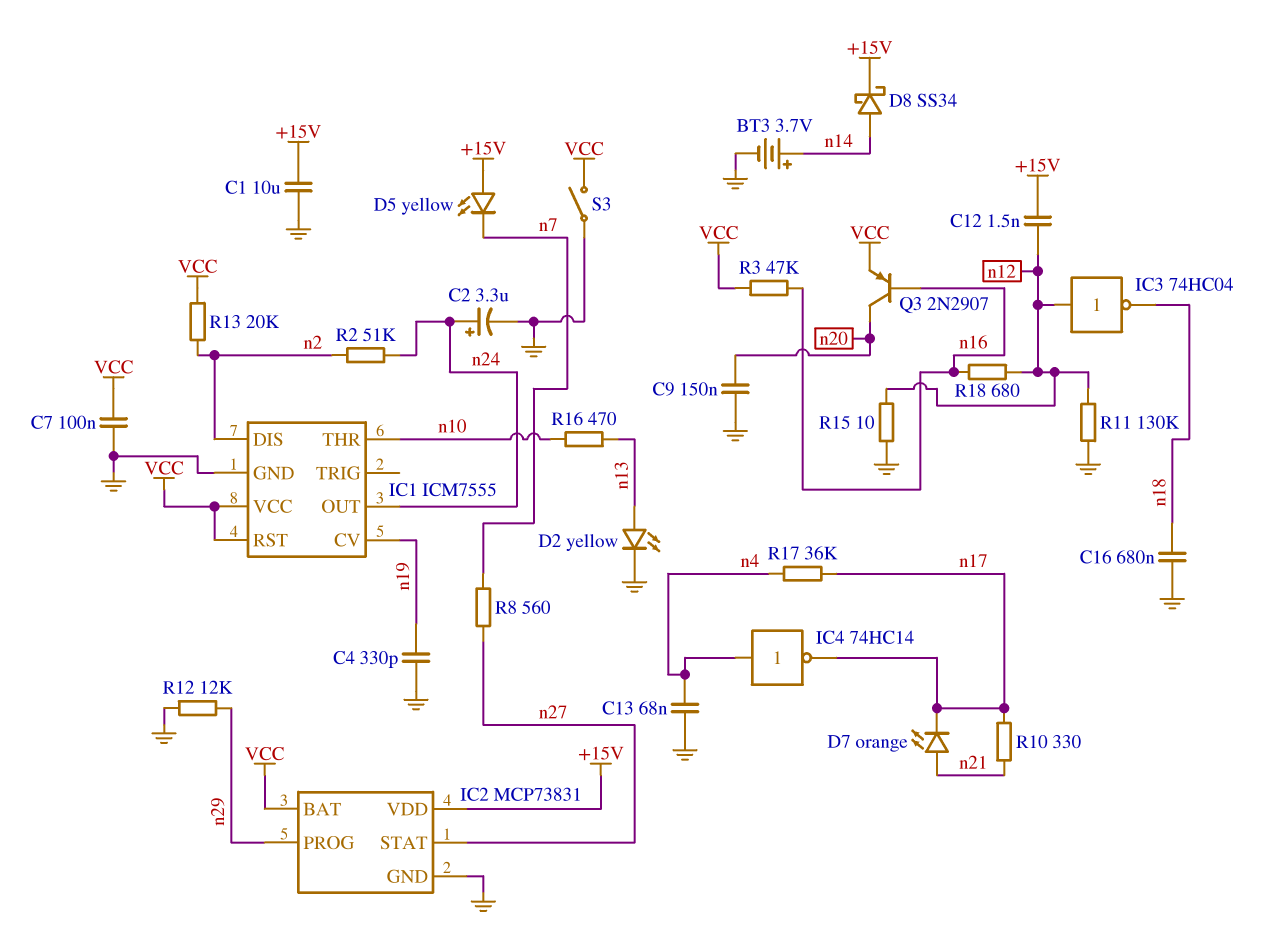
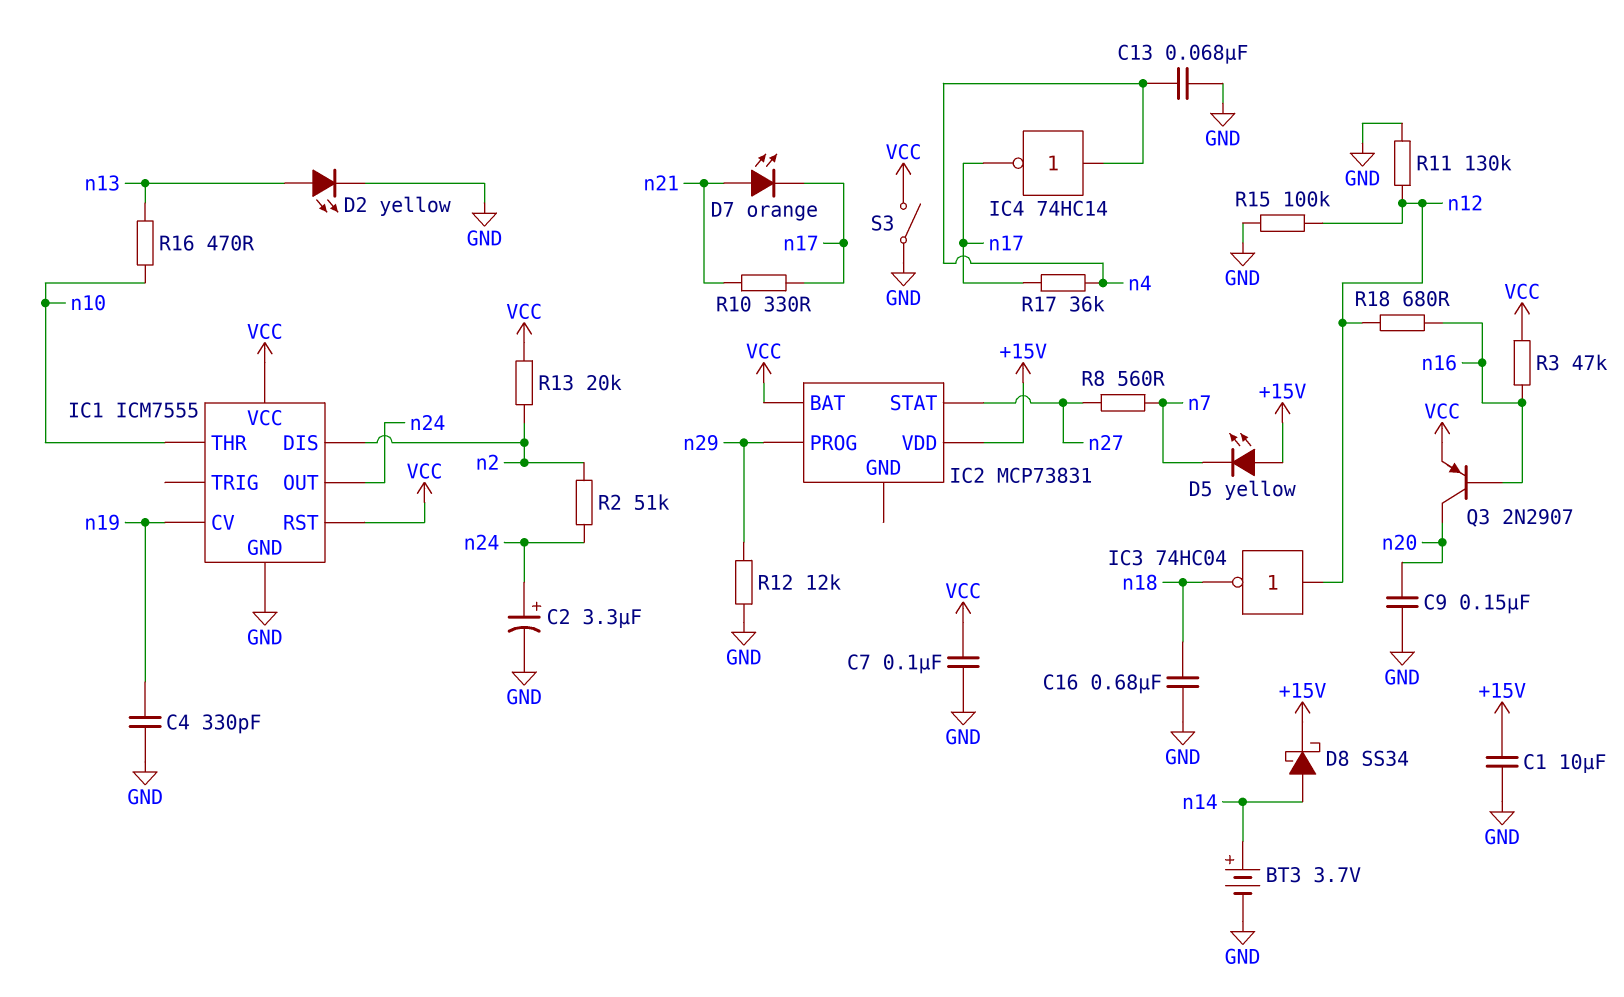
C12: 1.5nF (+15V, n12) -> none
IC2 pin GND: GND -> none
R15: 10 (GND, n12) -> 100k (GND, n12)

